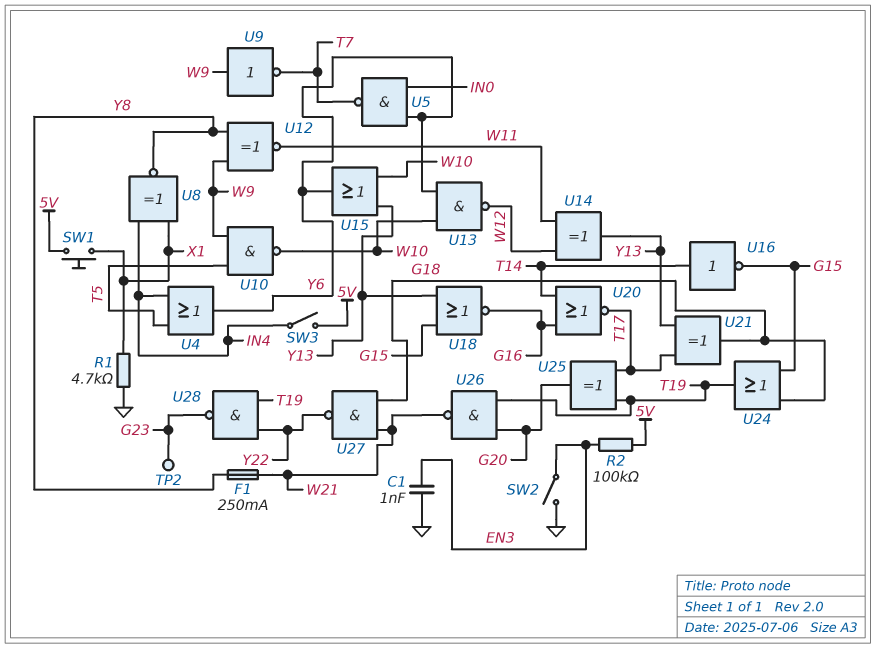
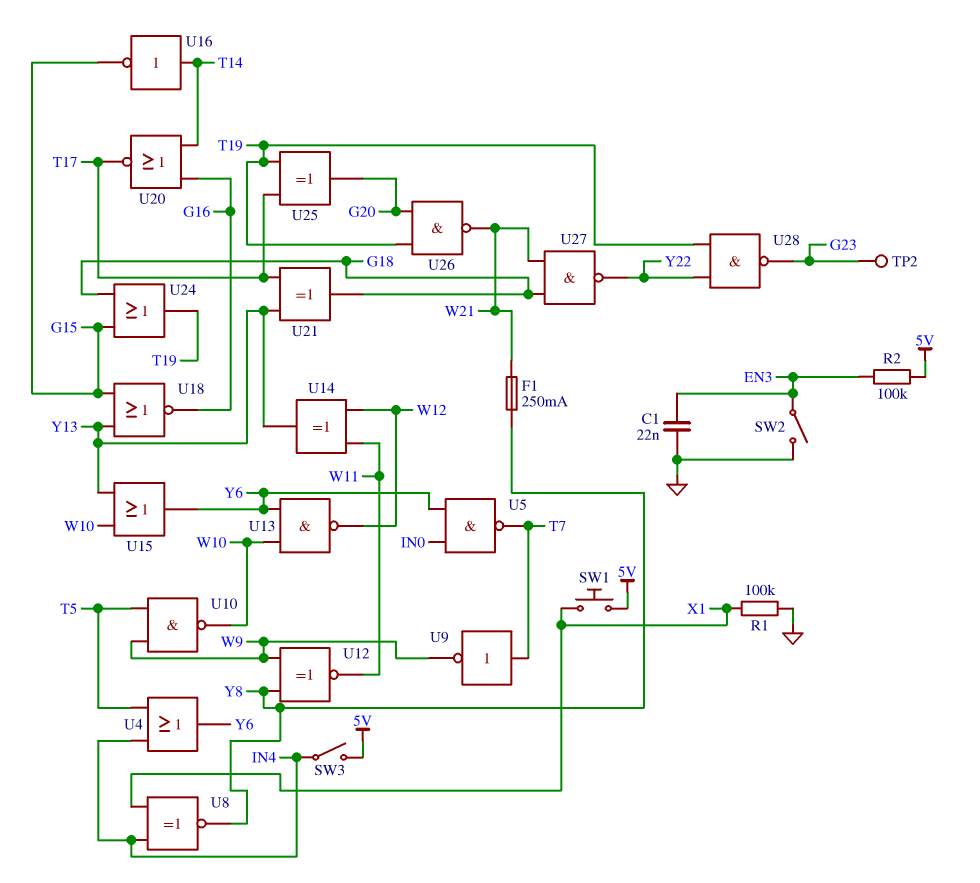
C1: 1nF (EN3, GND) -> 22nF (EN3, GND)
R1: 4.7k (GND, X1) -> 100k (GND, X1)
U9: NOT (in W9, out T7) -> NOT (in T7, out W9)

